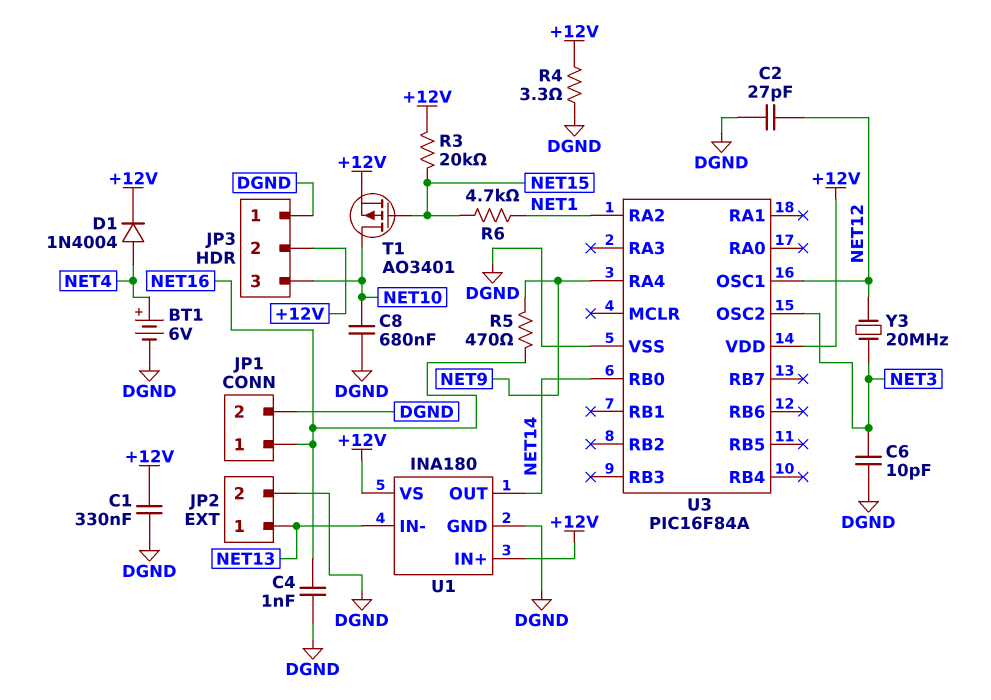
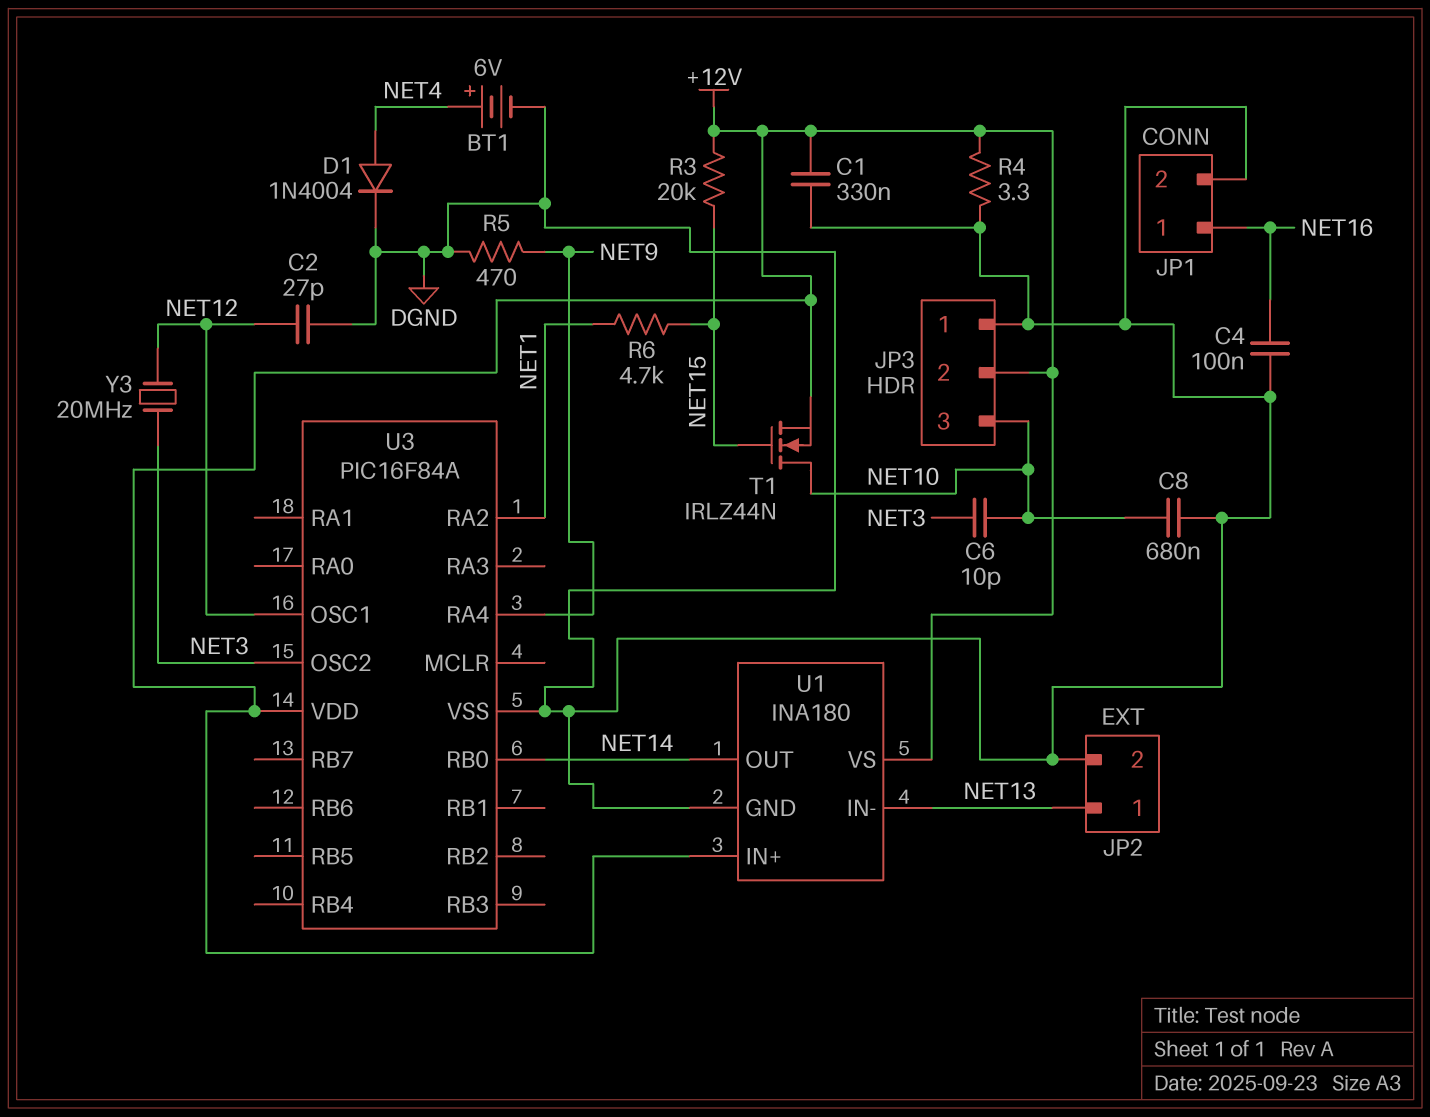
C4: 1nF (DGND, NET16) -> 100nF (DGND, NET16)
C6: 10pF (DGND, NET3) -> 10pF (NET3, NET10)
D1: diode 1N4004 (A NET4, K +12V) -> diode 1N4004 (A NET4, K DGND)
R5: 470 (NET9, NET16) -> 470 (DGND, NET9)
T1: PMOS AO3401 (G NET15, D NET10, S +12V) -> NMOS IRLZ44N (G NET15, D NET10, S +12V)

